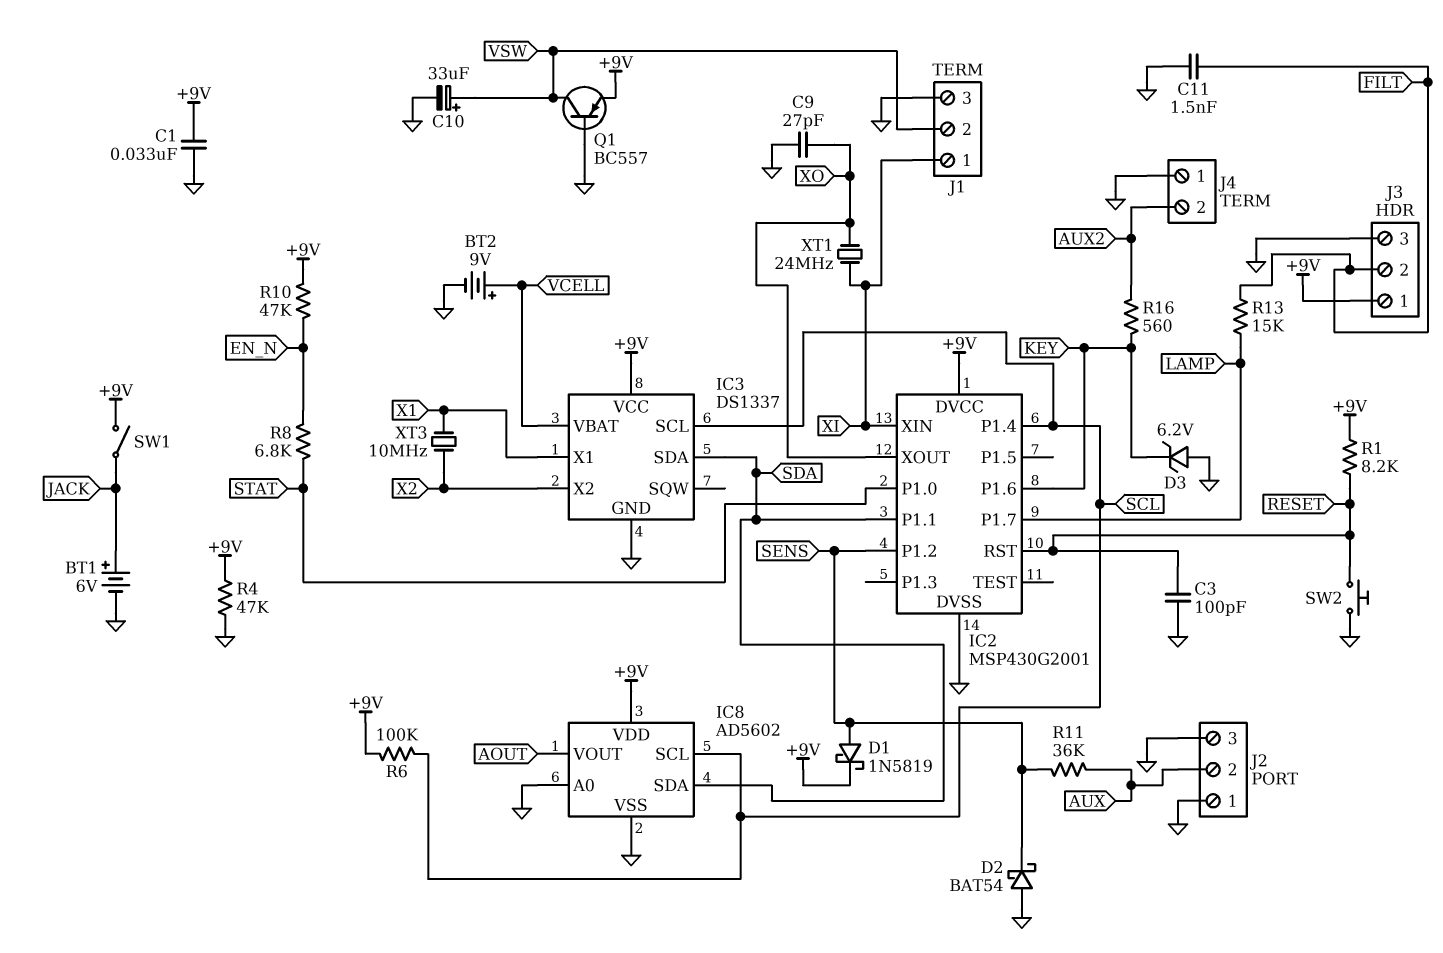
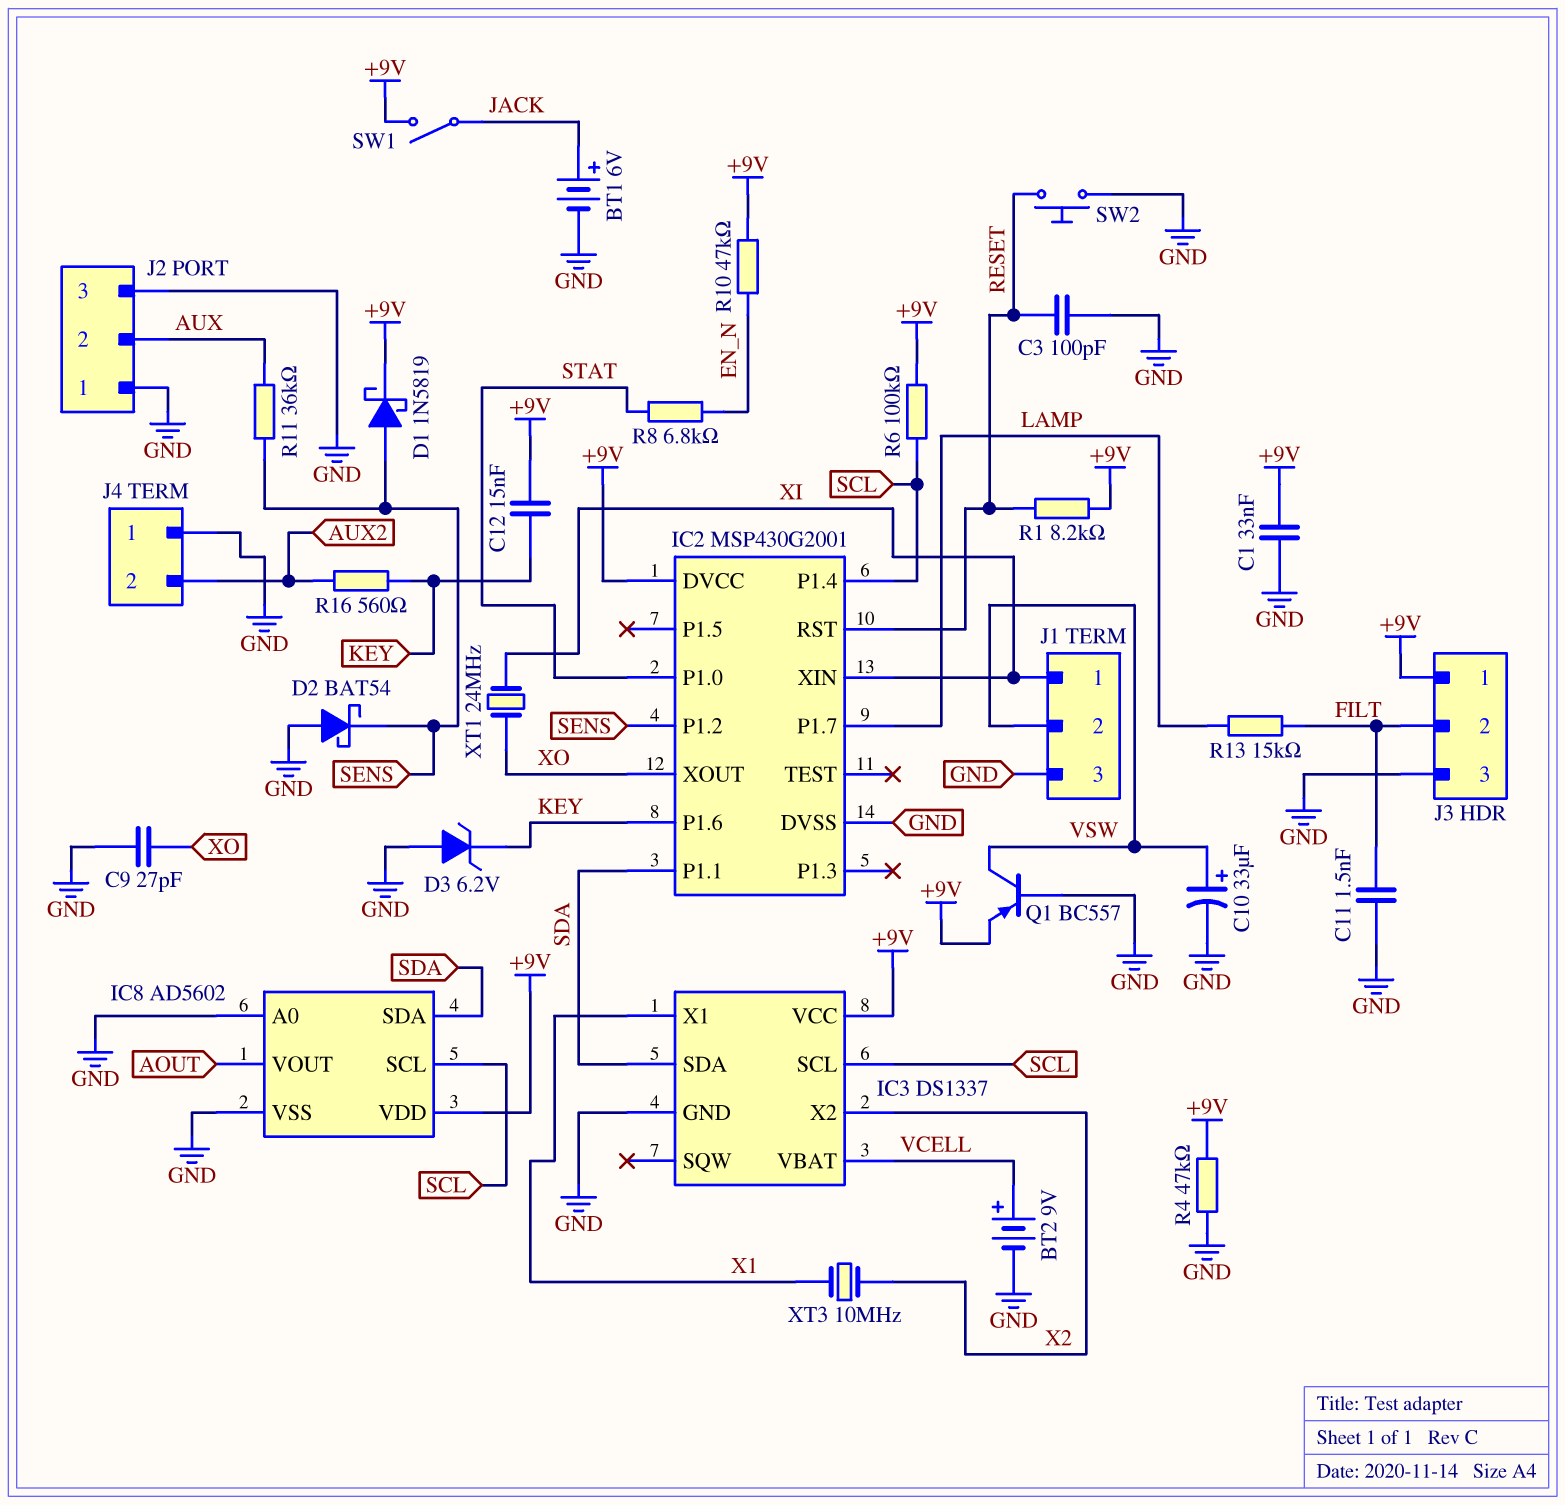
C12: none -> 15nF (+9V, KEY)

